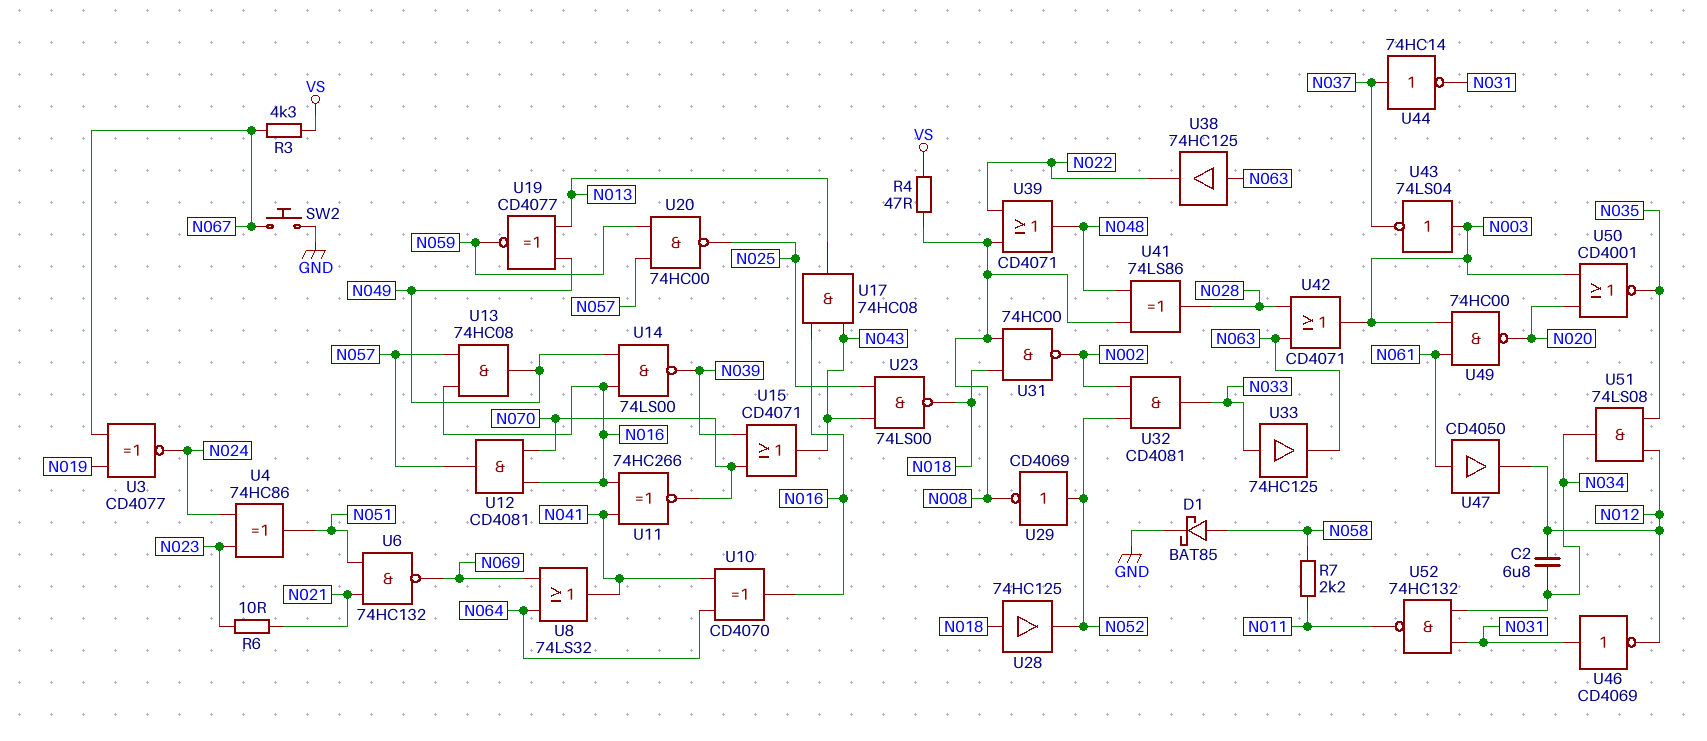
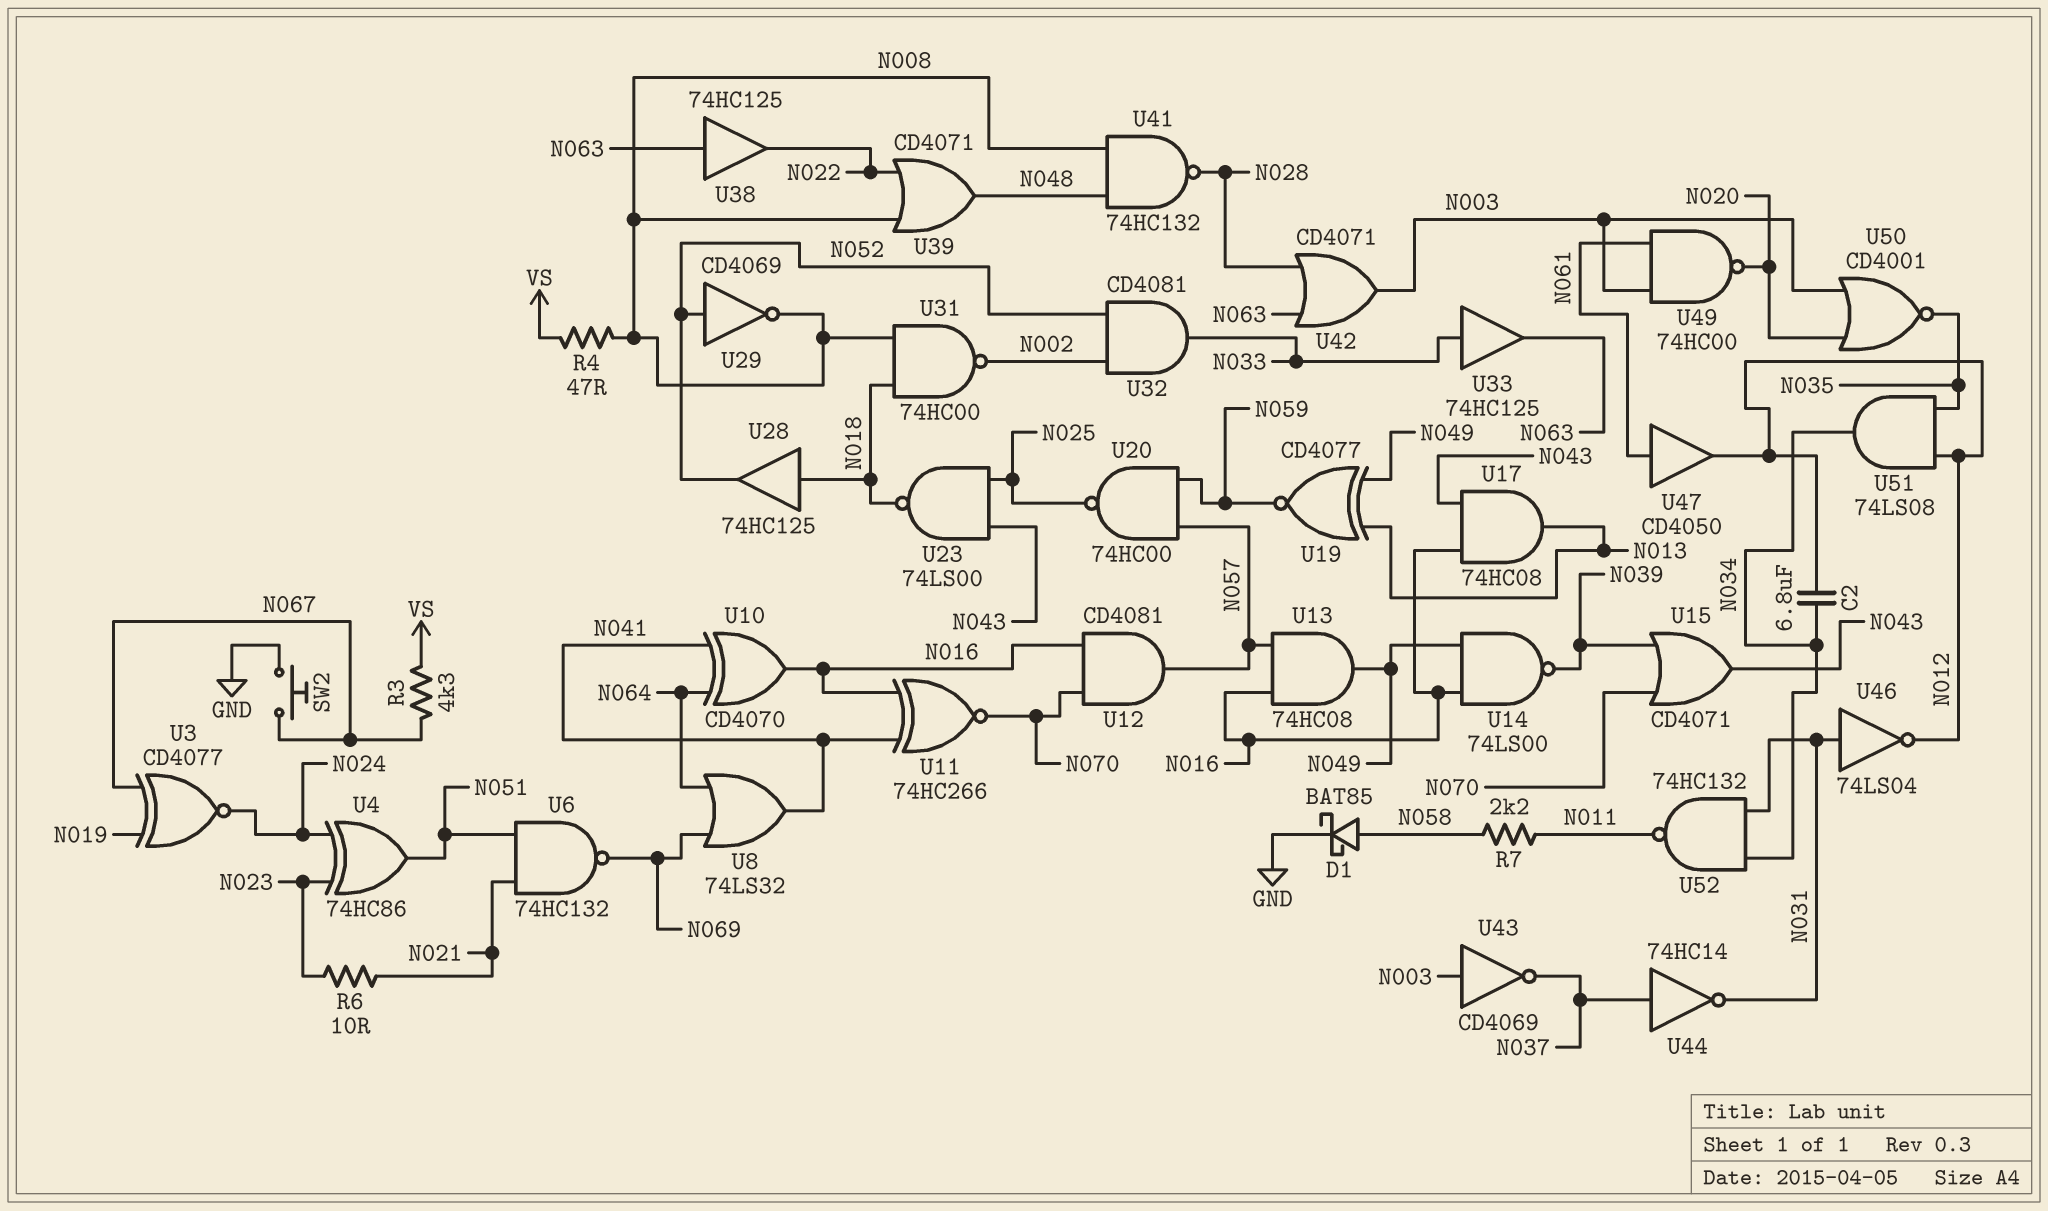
U41: XOR 74LS86 (in N008, in N048, out N028) -> NAND 74HC132 (in N008, in N048, out N028)
U43: NOT 74LS04 (in N003, out N037) -> NOT CD4069 (in N003, out N037)
U46: NOT CD4069 (in N031, out N012) -> NOT 74LS04 (in N031, out N012)

